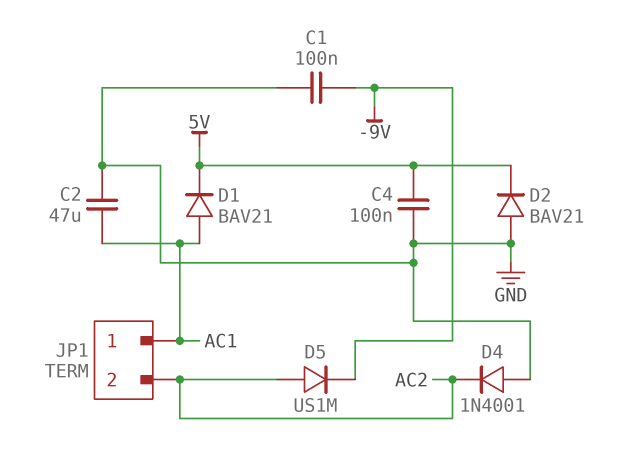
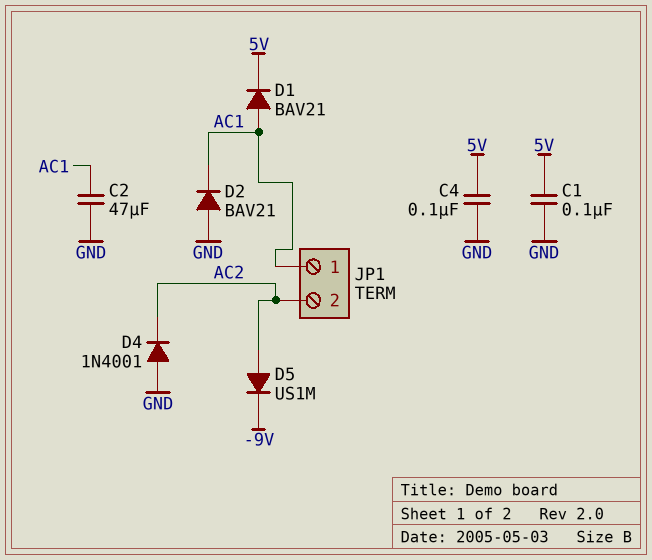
C1: 100nF (-9V, GND) -> 100nF (5V, GND)
D2: diode BAV21 (A GND, K 5V) -> diode BAV21 (A GND, K AC1)

